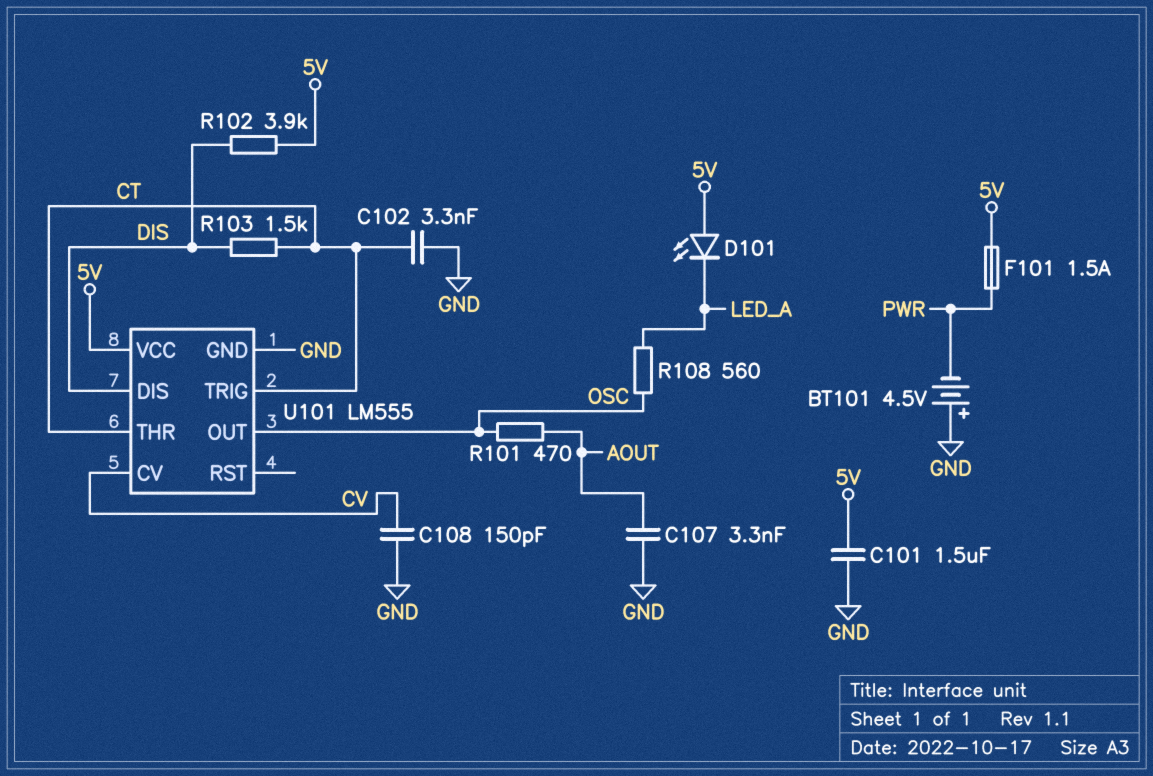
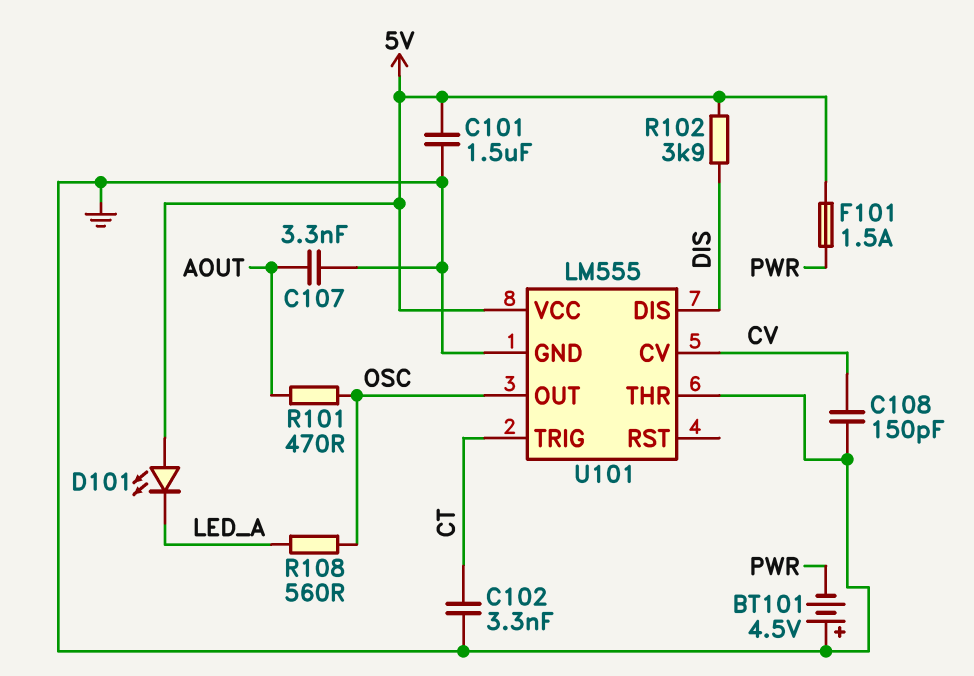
R103: 1.5k (CT, DIS) -> none
U101 pin THR: CT -> GND

